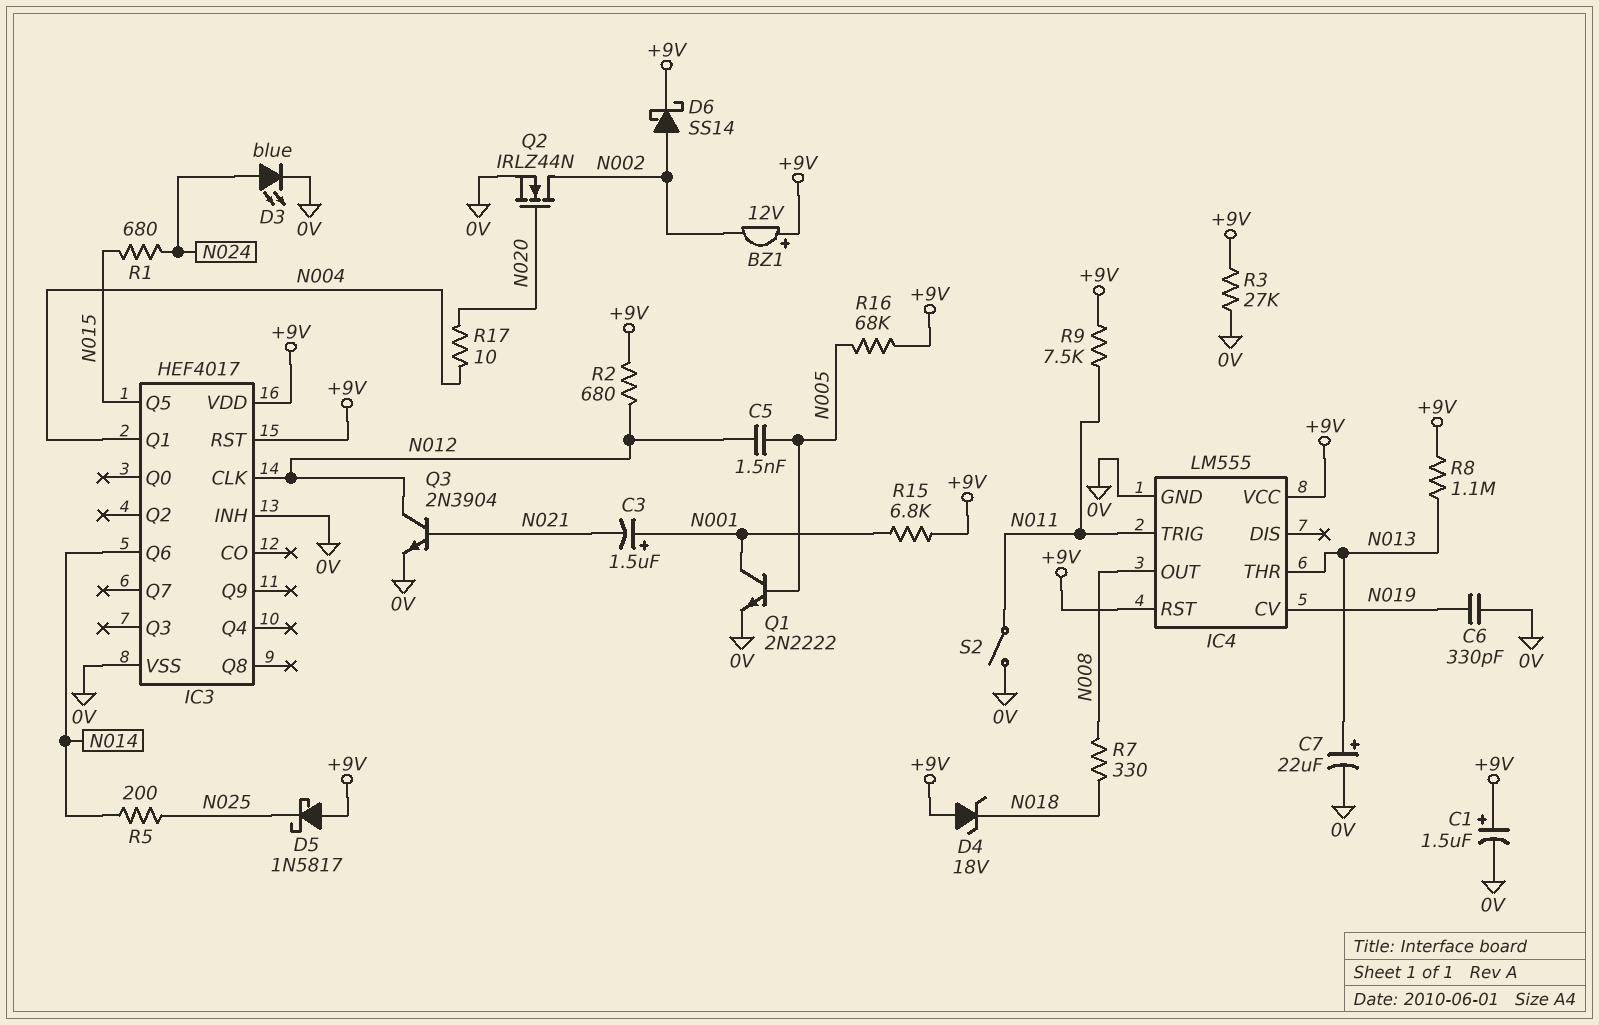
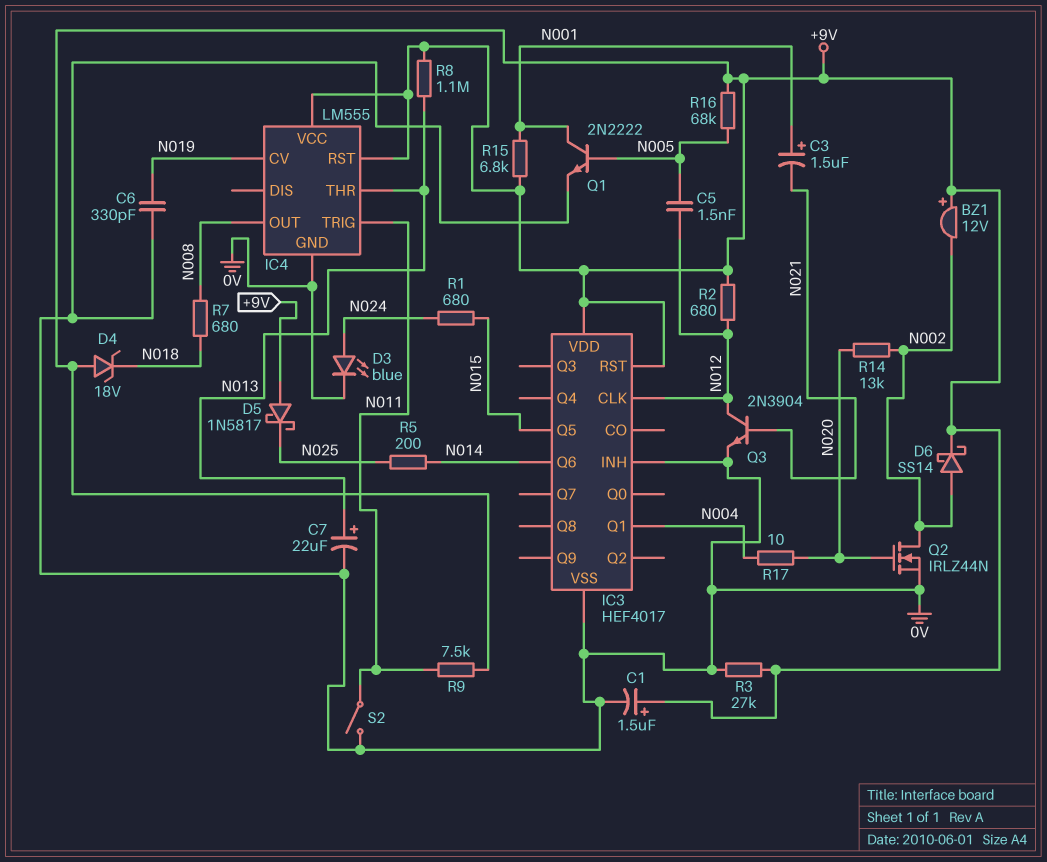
R7: 330 (N008, N018) -> 680 (N008, N018)
R14: none -> 13k (N002, N020)

